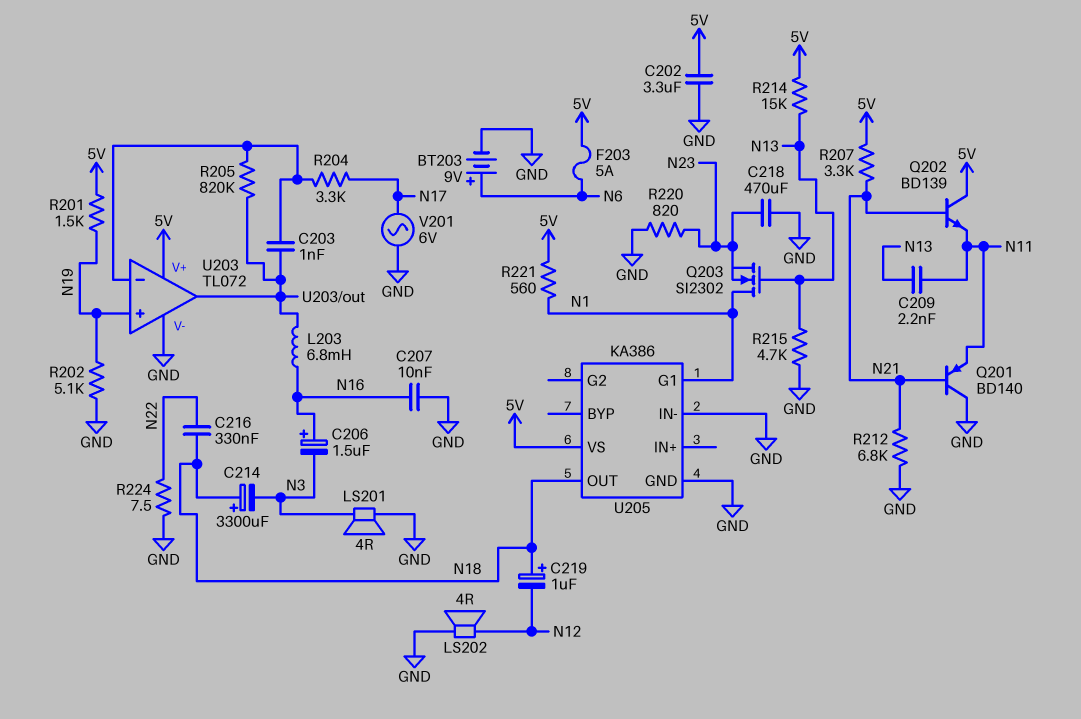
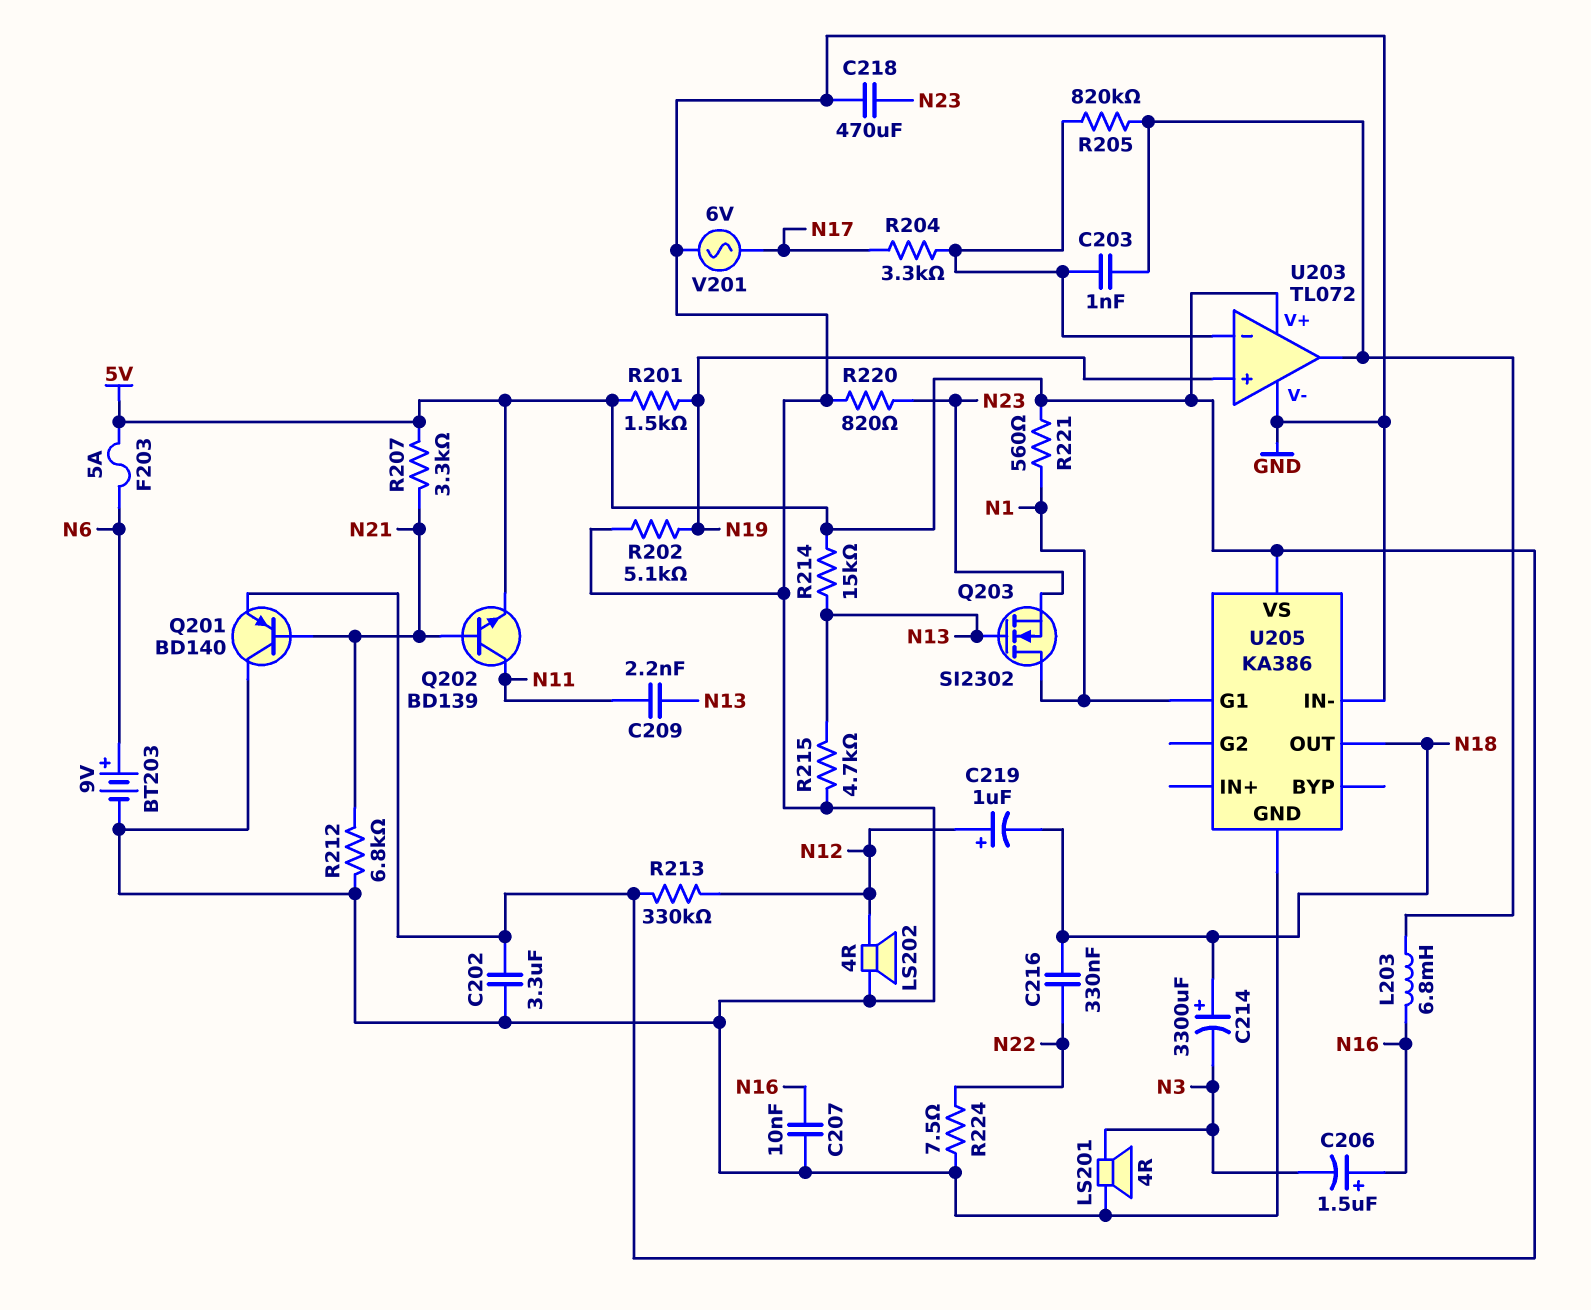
C219: 1uF (plus N18, minus N12) -> 1uF (plus N12, minus N18)
Q201: PNP BD140 (B N21, C GND, E N11) -> PNP BD140 (B N21, C GND, E 5V)
Q202: NPN BD139 (B N21, C 5V, E N11) -> NPN BD139 (B N21, C N11, E 5V)
R213: none -> 330k (5V, N12)

